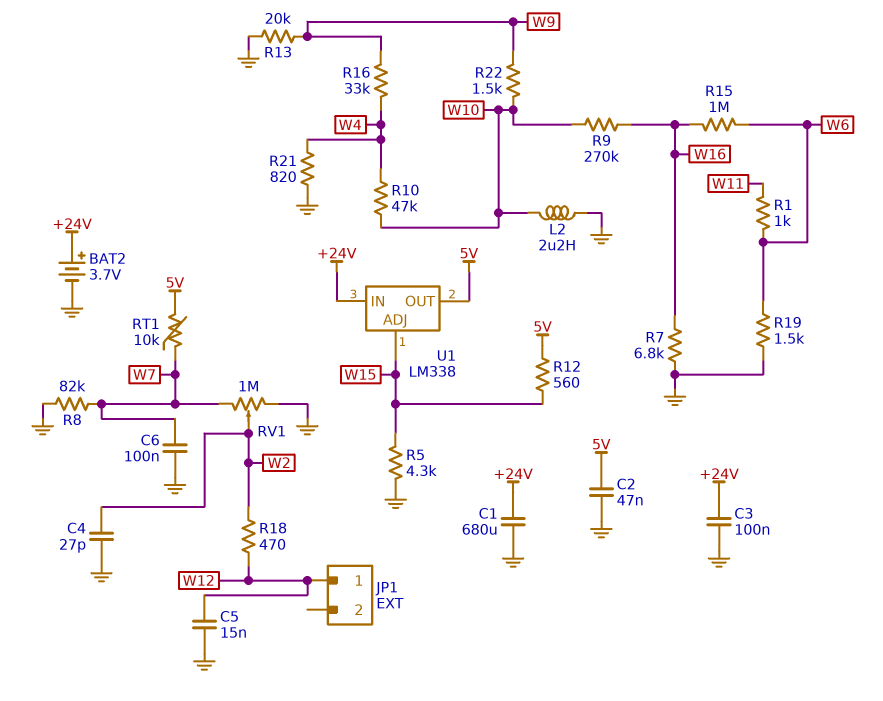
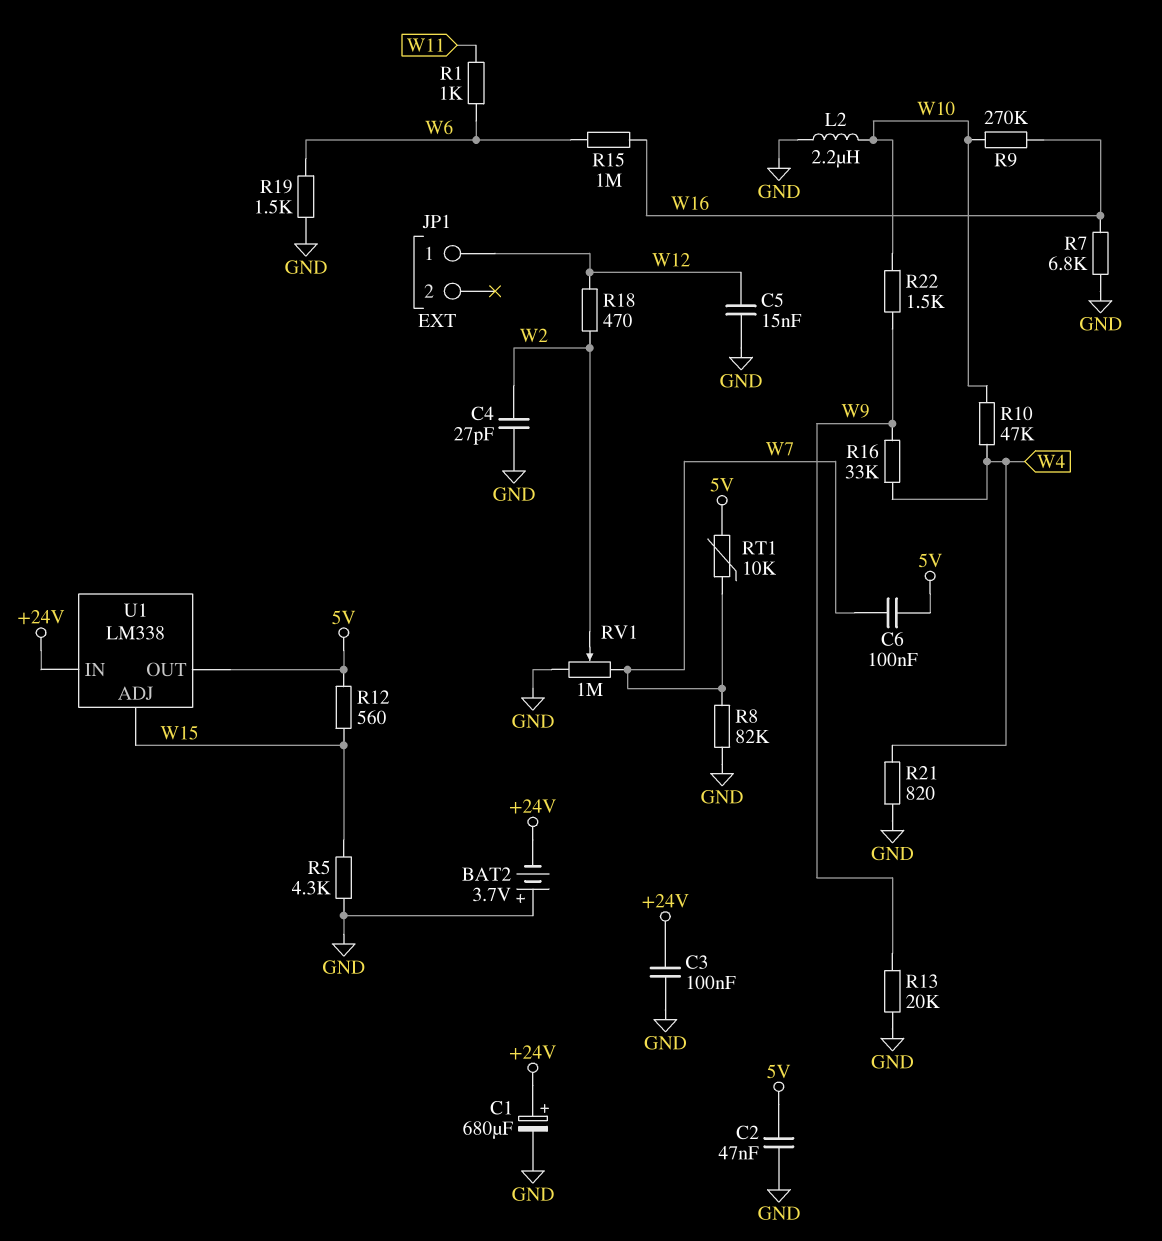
BAT2: 3.7V (plus +24V, minus GND) -> 3.7V (plus GND, minus +24V)
C1: 680uF (+24V, GND) -> 680uF (plus +24V, minus GND)
C6: 100nF (GND, W7) -> 100nF (5V, W7)

